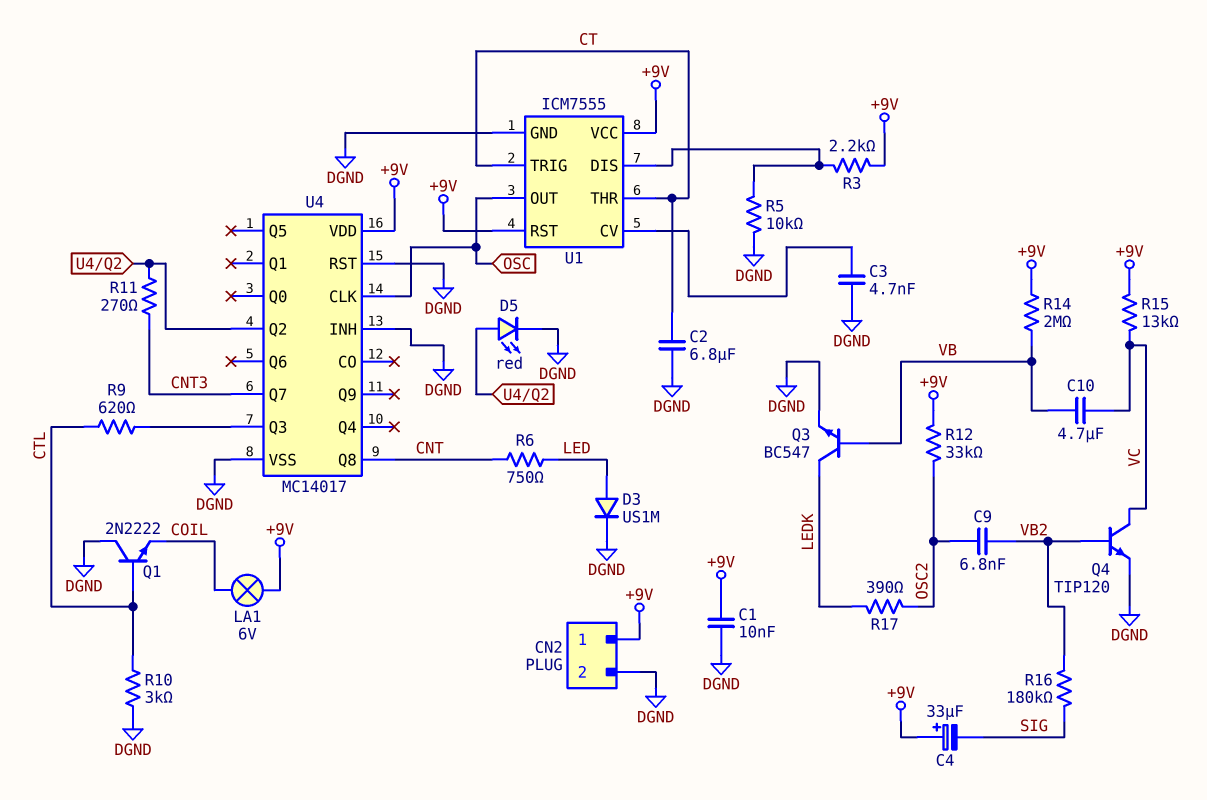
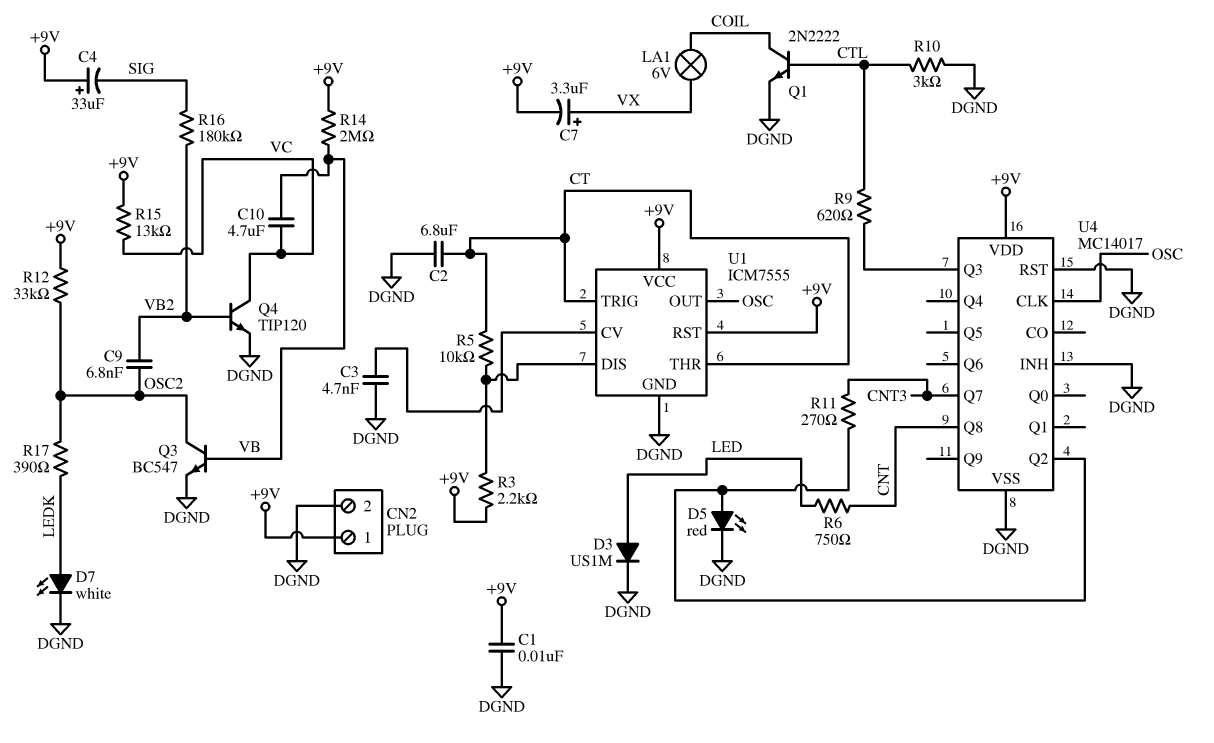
C7: none -> 3.3uF (plus VX, minus +9V)
D7: none -> LED white (A LEDK, K DGND)
LA1: lamp 6V (+9V, COIL) -> lamp 6V (COIL, VX)
Q1: NPN 2N2222 (B CTL, C DGND, E COIL) -> NPN 2N2222 (B CTL, C COIL, E DGND)
Q3: NPN BC547 (B VB, C LEDK, E DGND) -> NPN BC547 (B VB, C OSC2, E DGND)
R5: 10k (DGND, U1/DIS) -> 10k (CT, U1/DIS)

